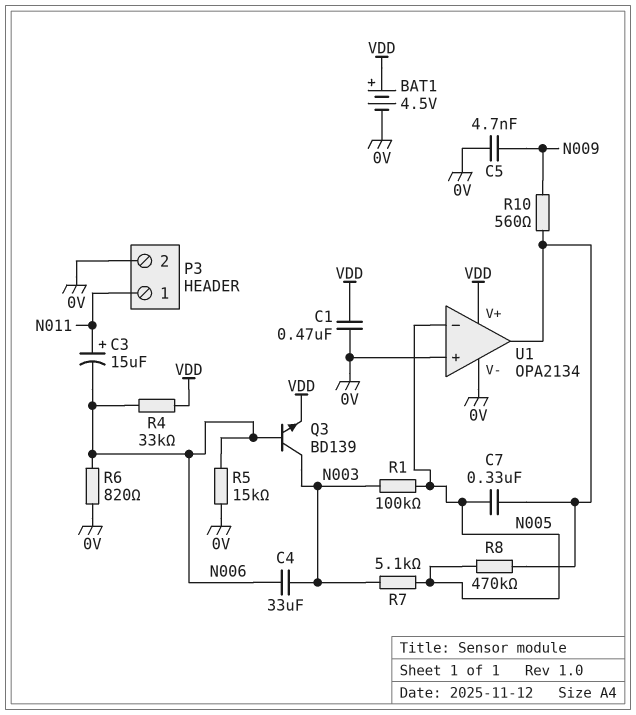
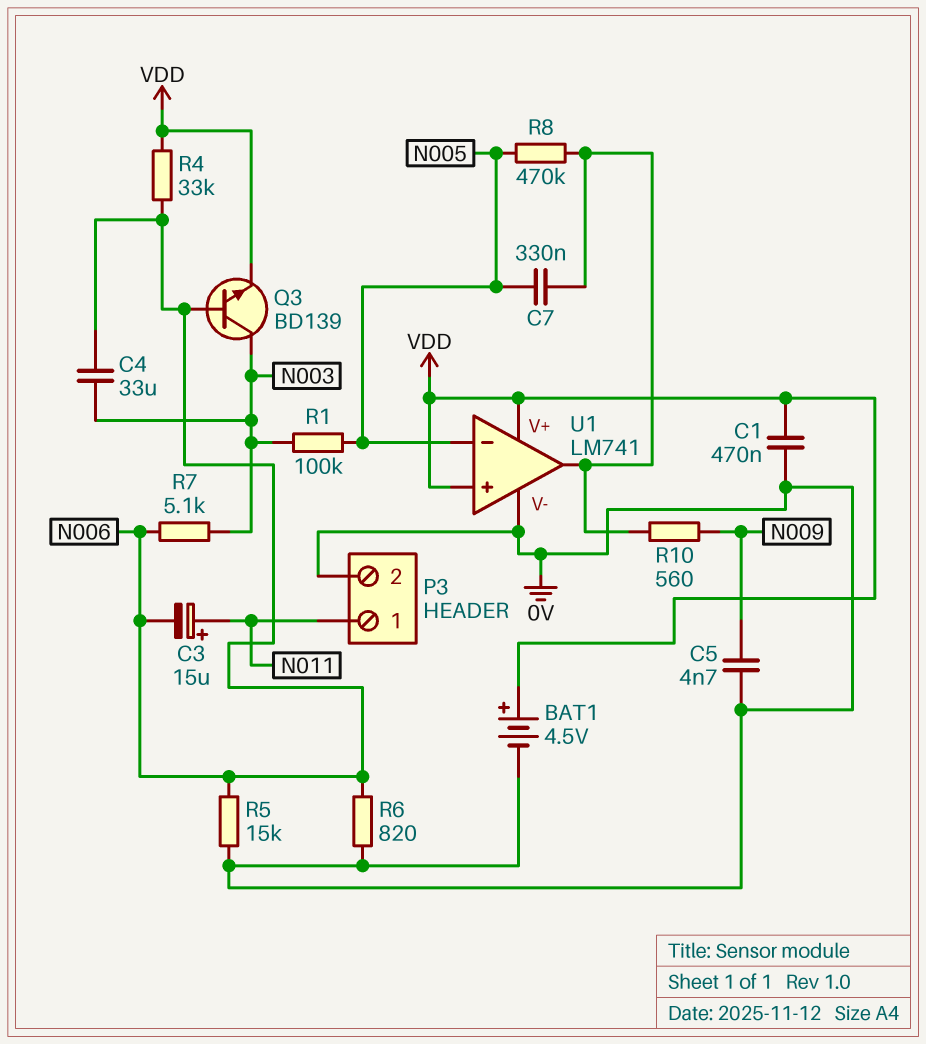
R7: 5.1k (N003, N005) -> 5.1k (N003, N006)
U1: OPA2134 -> LM741
U1 pin in+: 0V -> VDD

